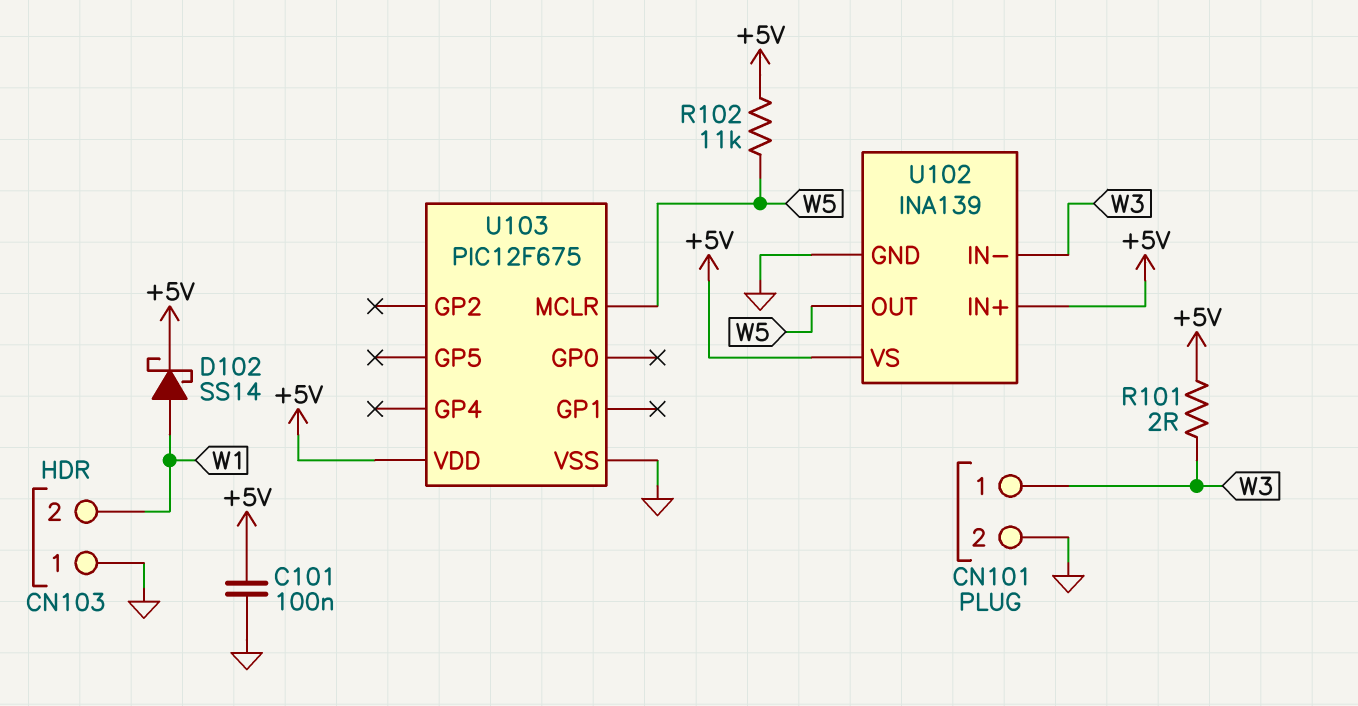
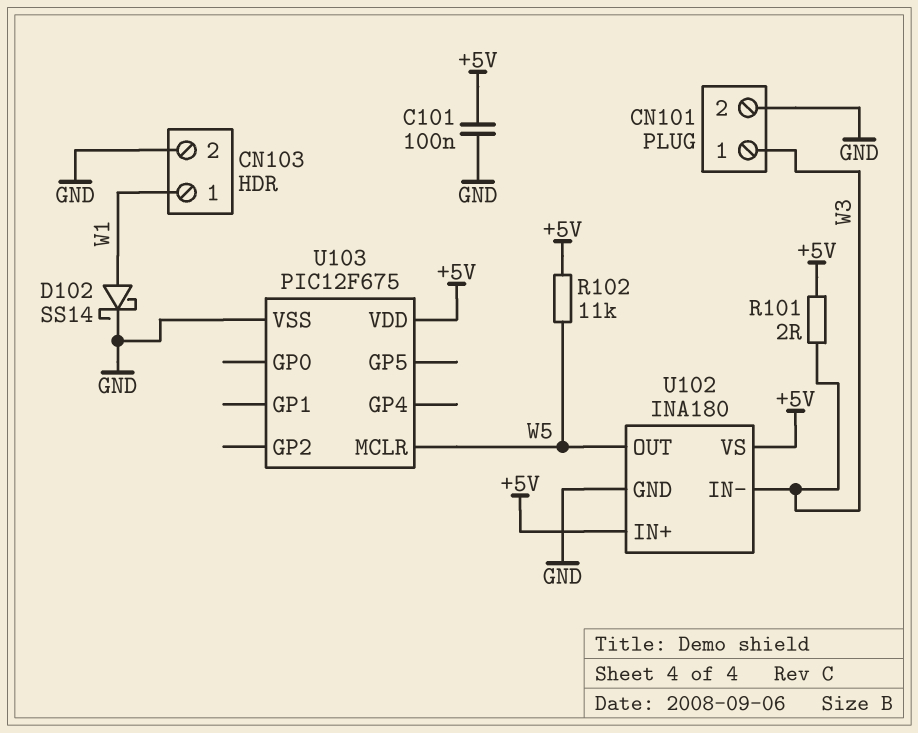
CN103 pin 1: GND -> W1
CN103 pin 2: W1 -> GND
D102: schottky SS14 (A W1, K +5V) -> schottky SS14 (A W1, K GND)
U102: INA139 -> INA180

